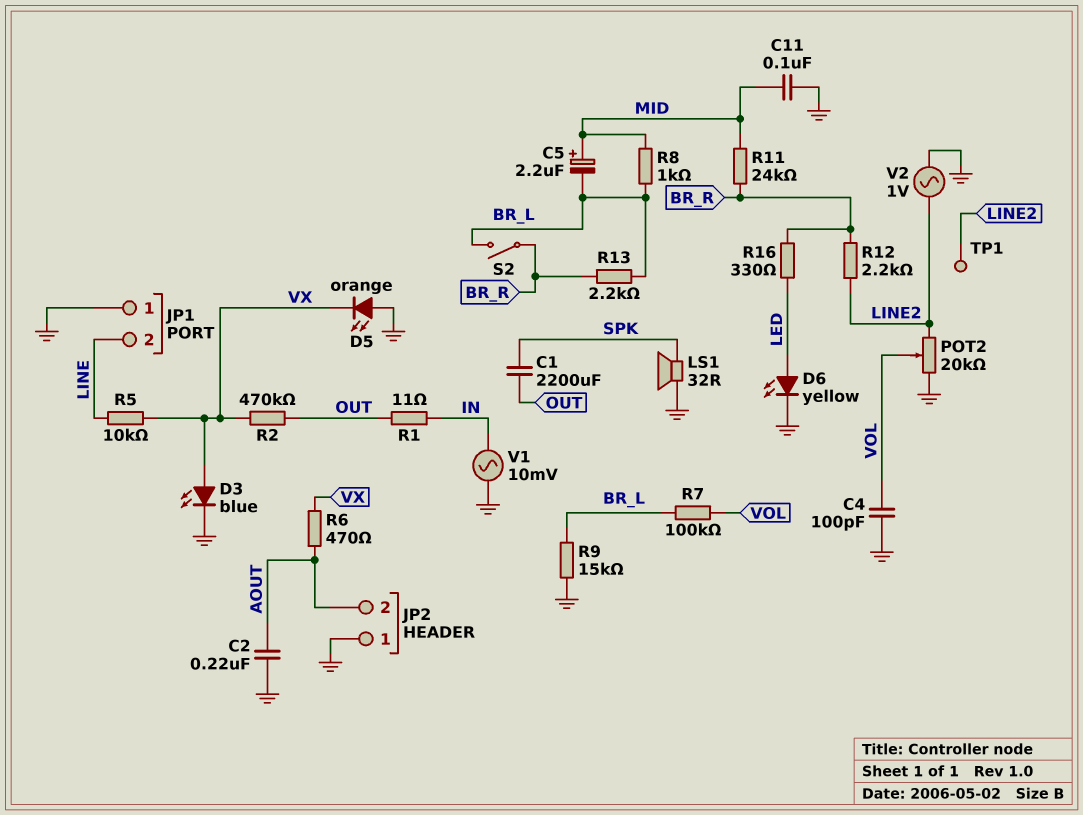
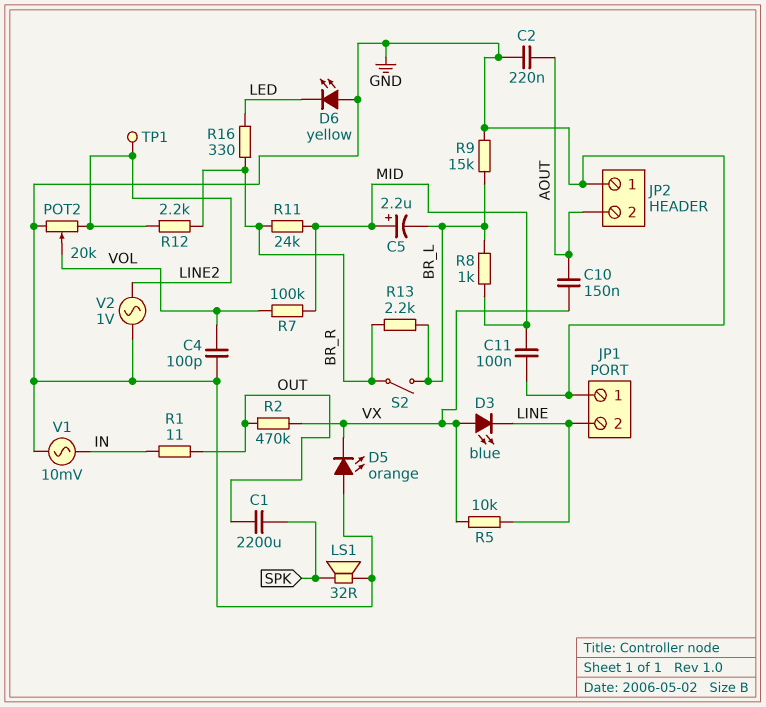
C10: none -> 150nF (AOUT, VX)
D3: LED blue (A VX, K GND) -> LED blue (A VX, K LINE)
D6: LED yellow (A LED, K GND) -> LED yellow (A GND, K LED)
R6: 470 (AOUT, VX) -> none
R7: 100k (BR_L, VOL) -> 100k (MID, VOL)

